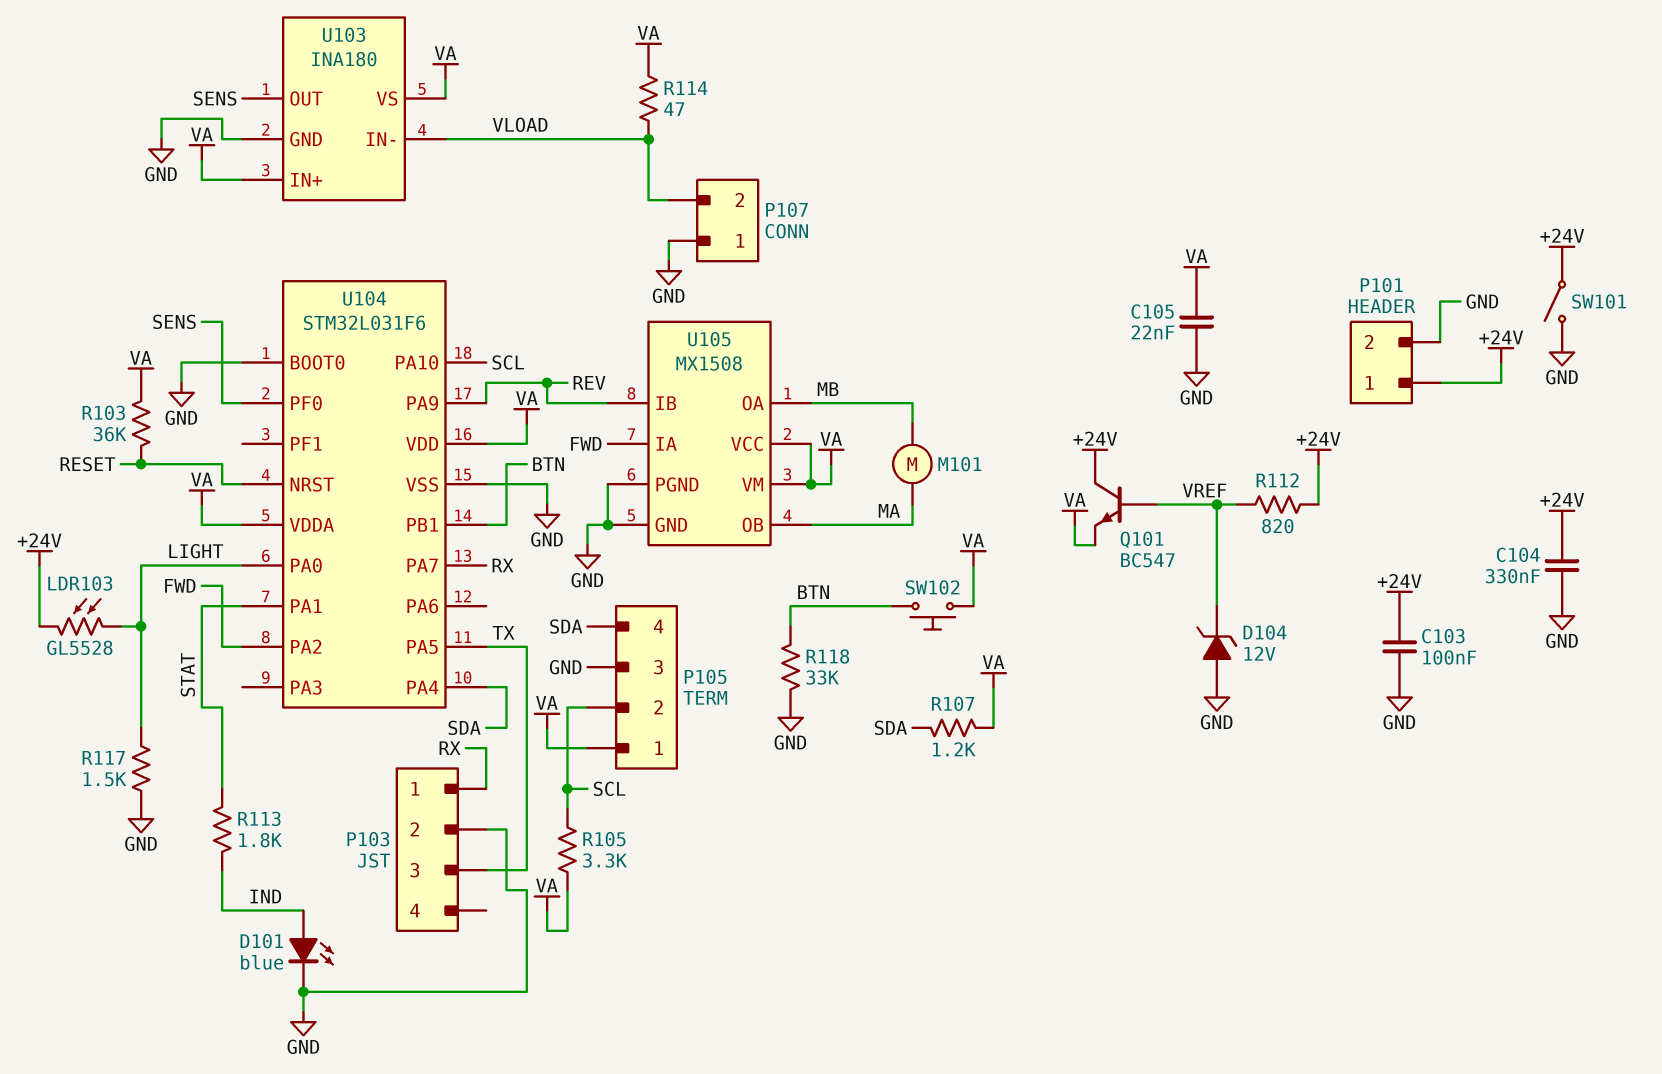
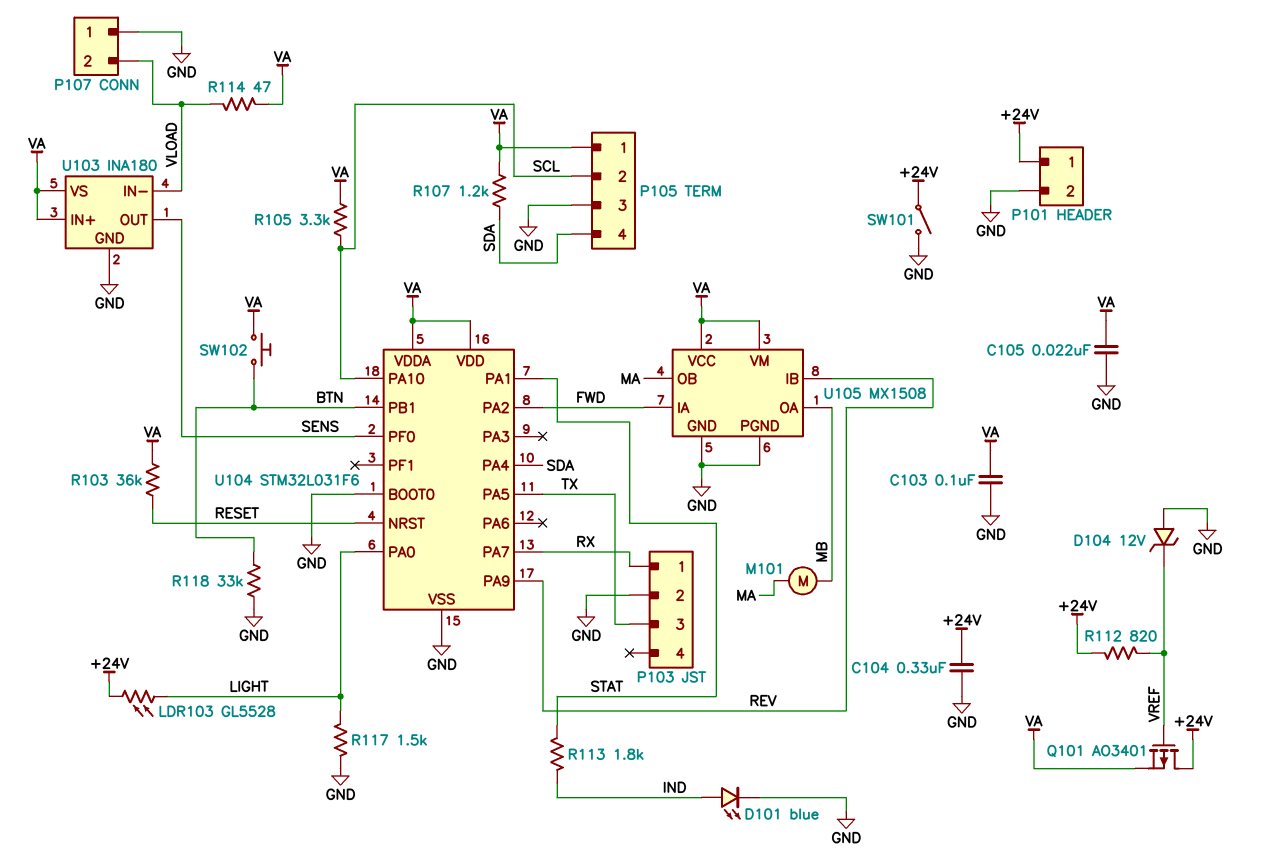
C103: 100nF (+24V, GND) -> 100nF (GND, VA)
Q101: NPN BC547 (B VREF, C +24V, E VA) -> PMOS AO3401 (G VREF, D +24V, S VA)

